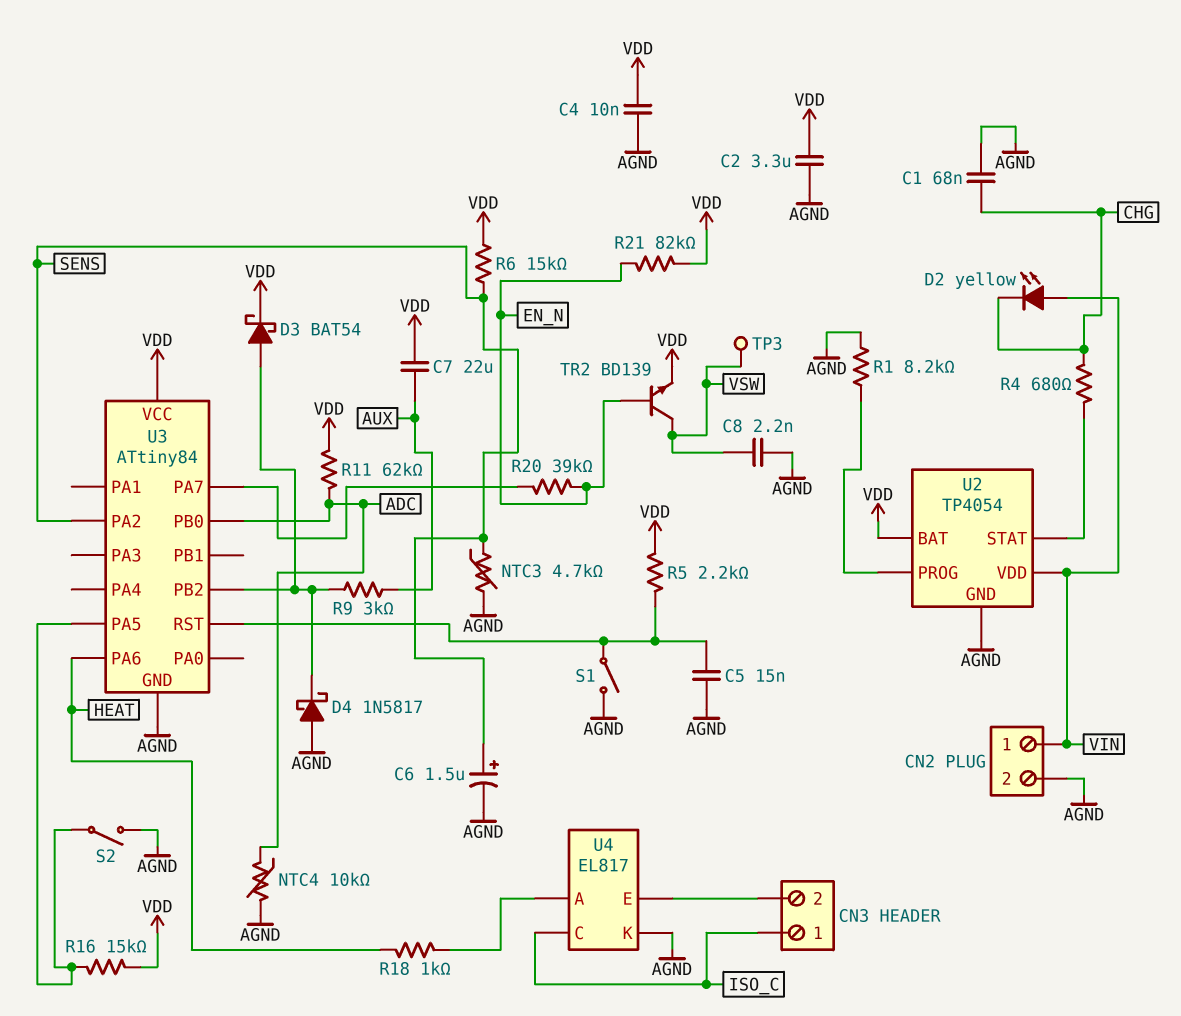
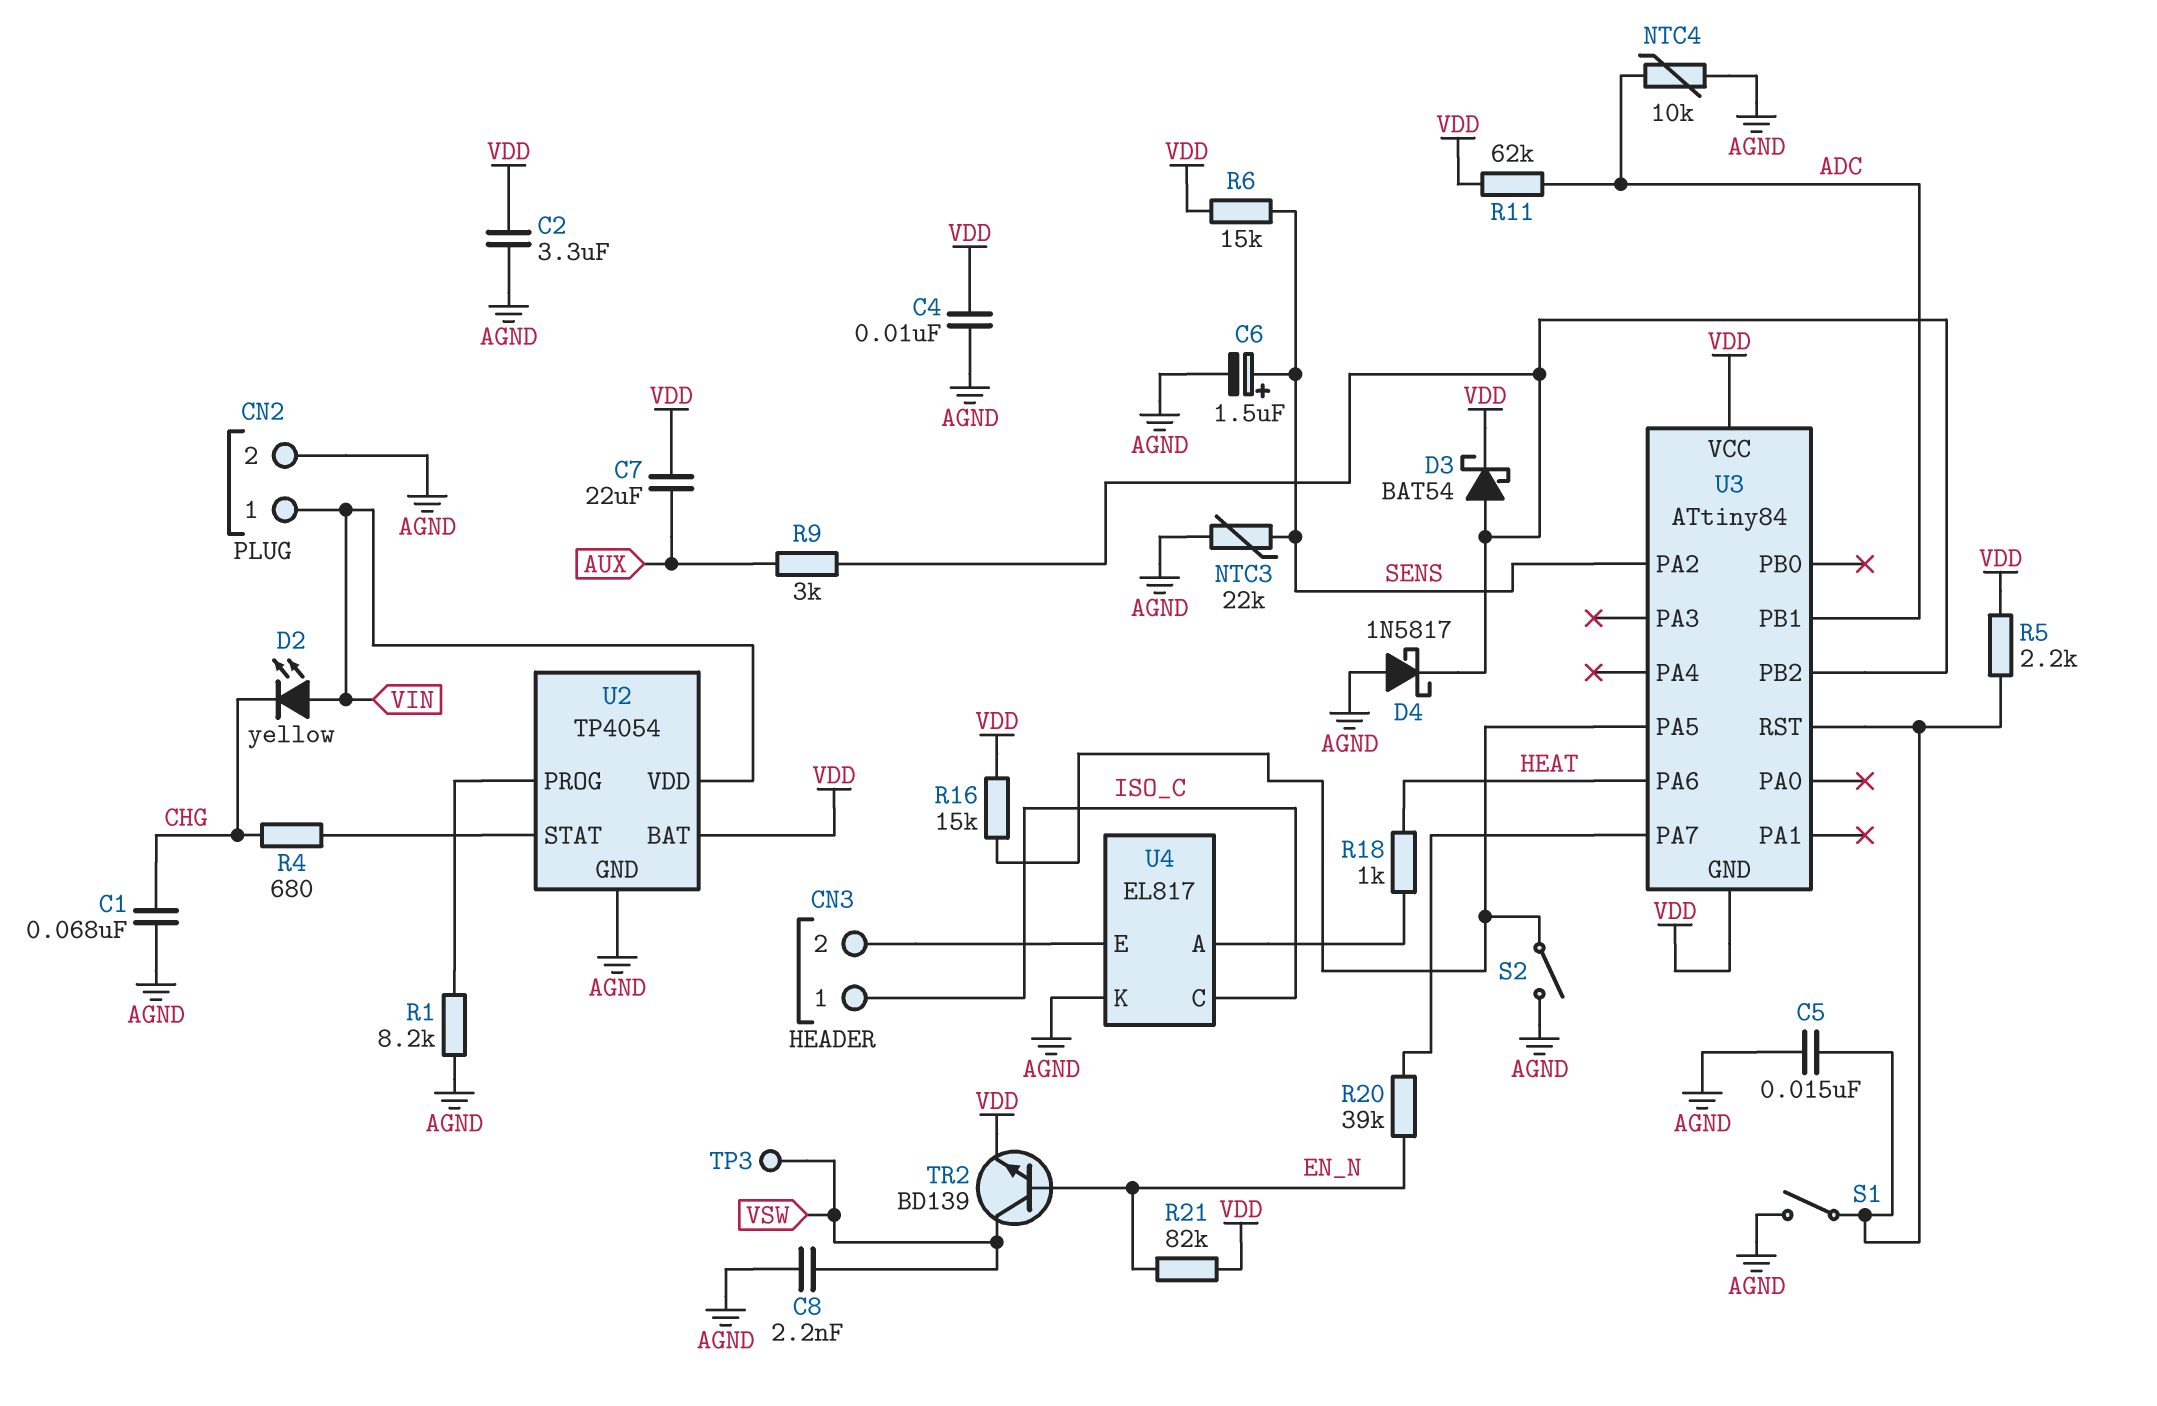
NTC3: 4.7k (AGND, SENS) -> 22k (AGND, SENS)
U3 pin GND: AGND -> VDD
U3 pin PB0: ADC -> none
U3 pin PB1: none -> ADC

